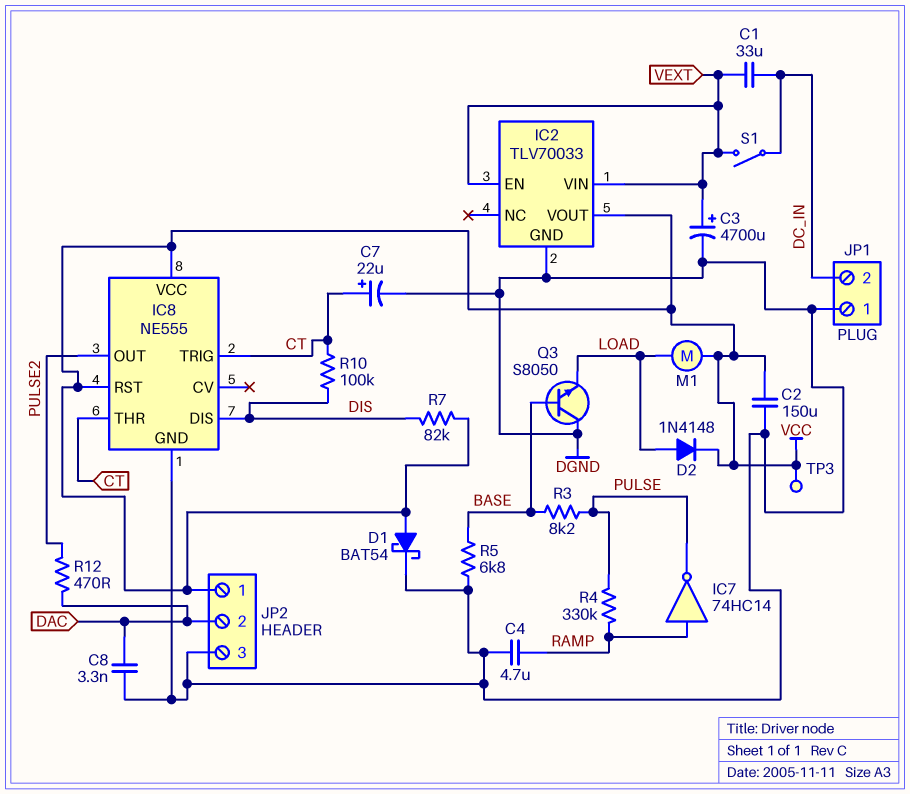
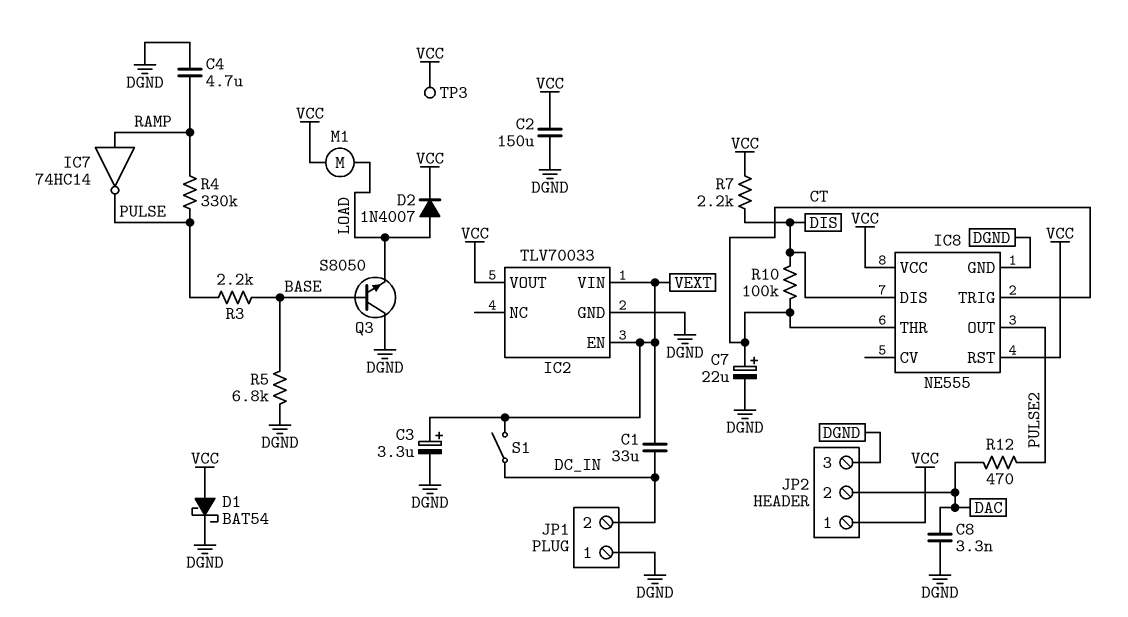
C3: 4700uF (plus VEXT, minus DGND) -> 3.3uF (plus VEXT, minus DGND)
D2: diode 1N4148 (A LOAD, K VCC) -> diode 1N4007 (A LOAD, K VCC)
R3: 8.2k (BASE, PULSE) -> 2.2k (BASE, PULSE)
R7: 82k (DIS, VCC) -> 2.2k (DIS, VCC)

